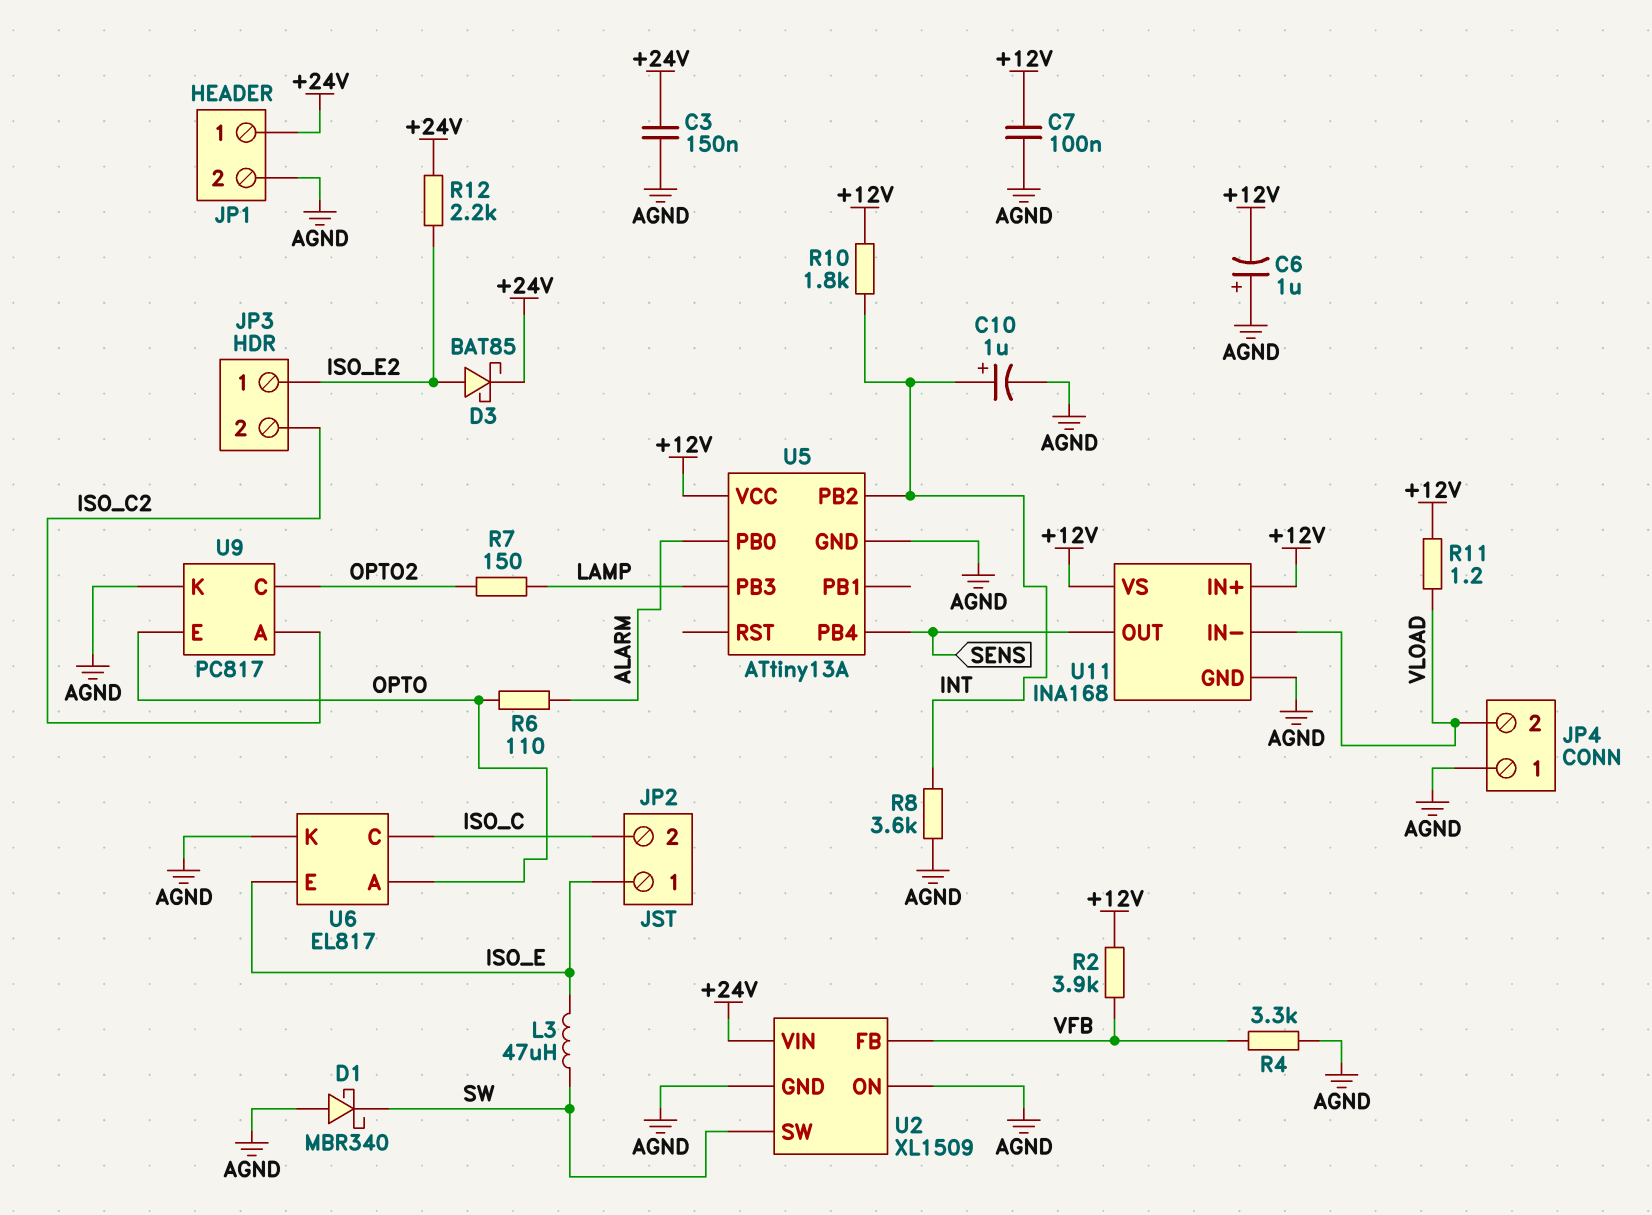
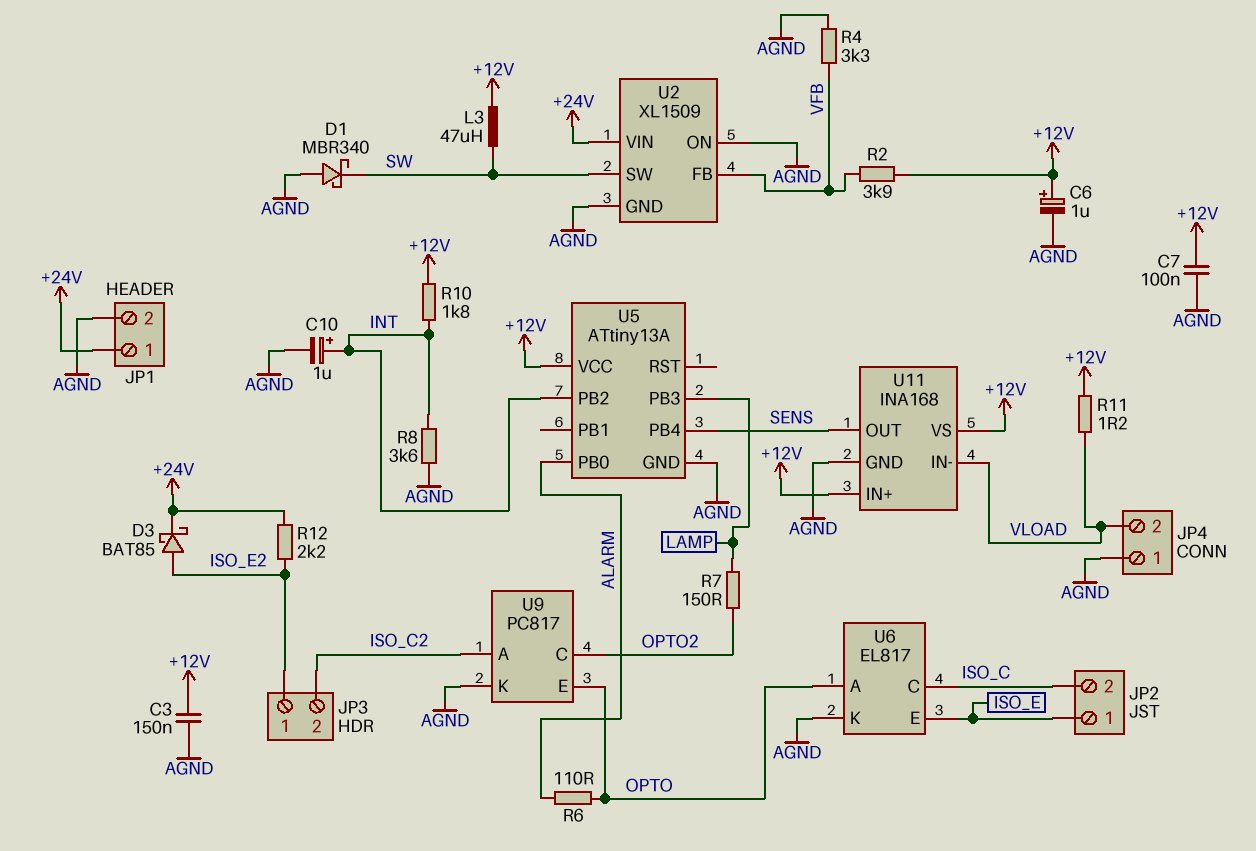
C3: 150nF (+24V, AGND) -> 150nF (+12V, AGND)
C6: 1uF (plus AGND, minus +12V) -> 1uF (plus +12V, minus AGND)
L3: 47uH (ISO_E, SW) -> 47uH (+12V, SW)

